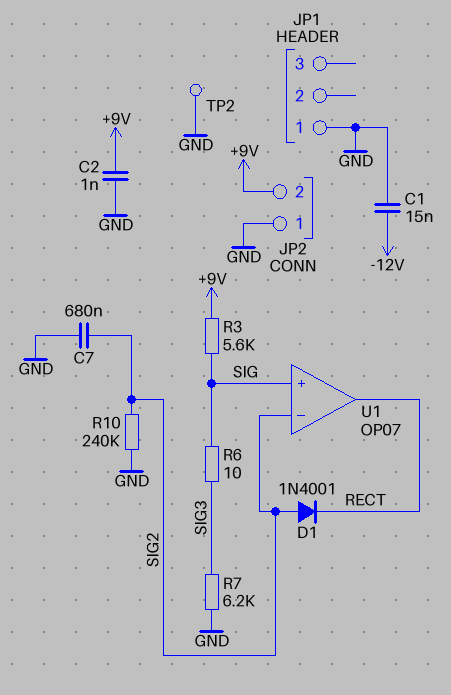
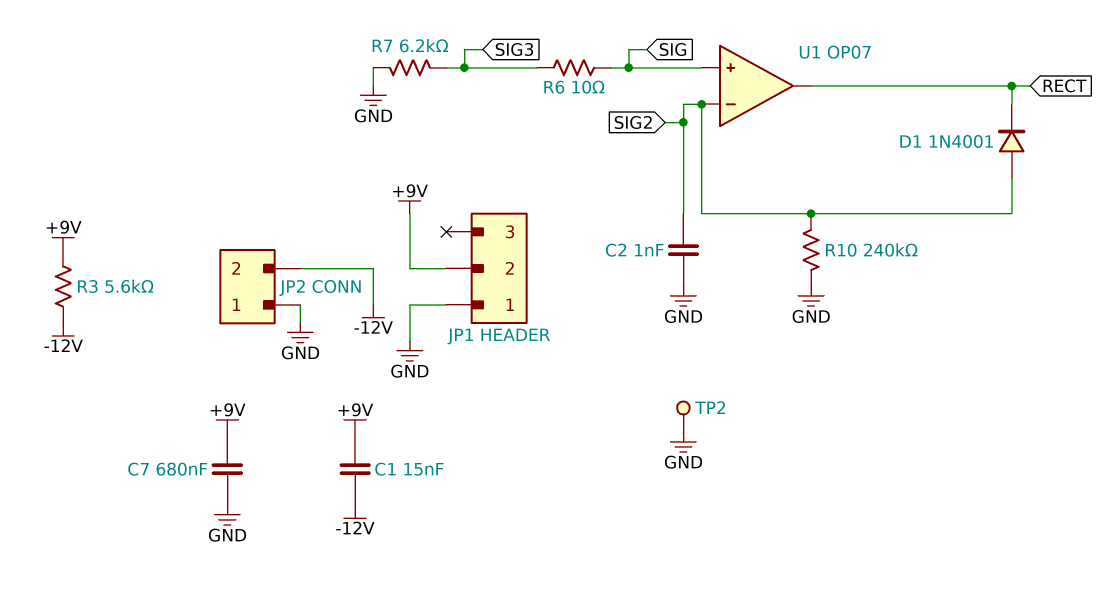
C1: 15nF (-12V, GND) -> 15nF (+9V, -12V)
C2: 1nF (+9V, GND) -> 1nF (GND, SIG2)
C7: 680nF (GND, SIG2) -> 680nF (+9V, GND)
JP1 pin 2: none -> +9V
JP2 pin 2: +9V -> -12V
R3: 5.6k (+9V, SIG) -> 5.6k (+9V, -12V)

